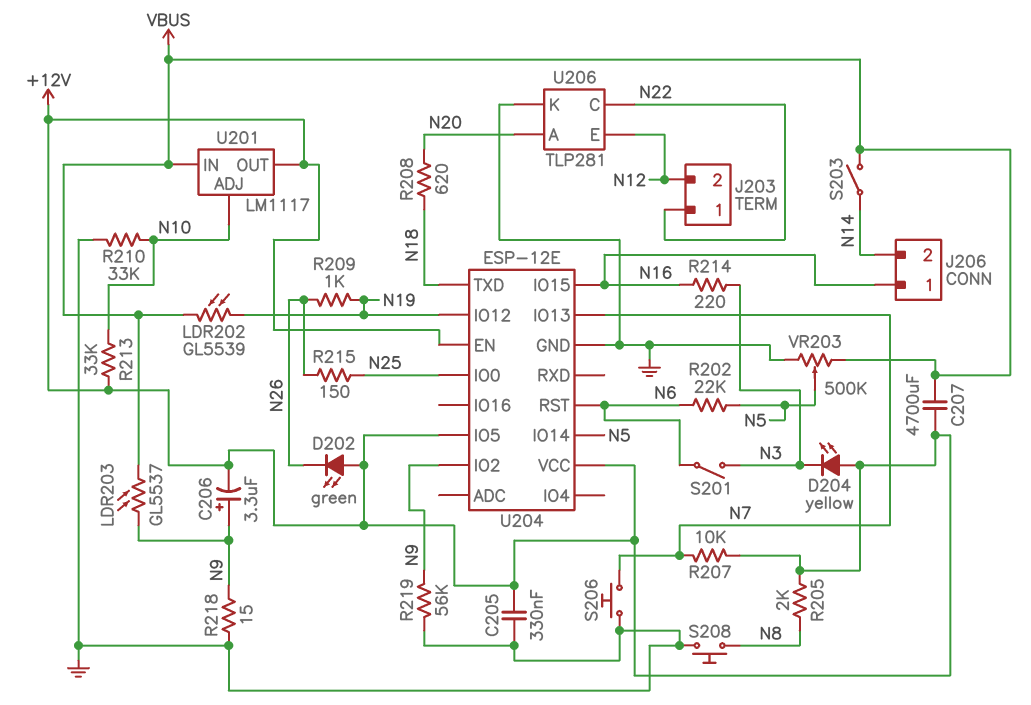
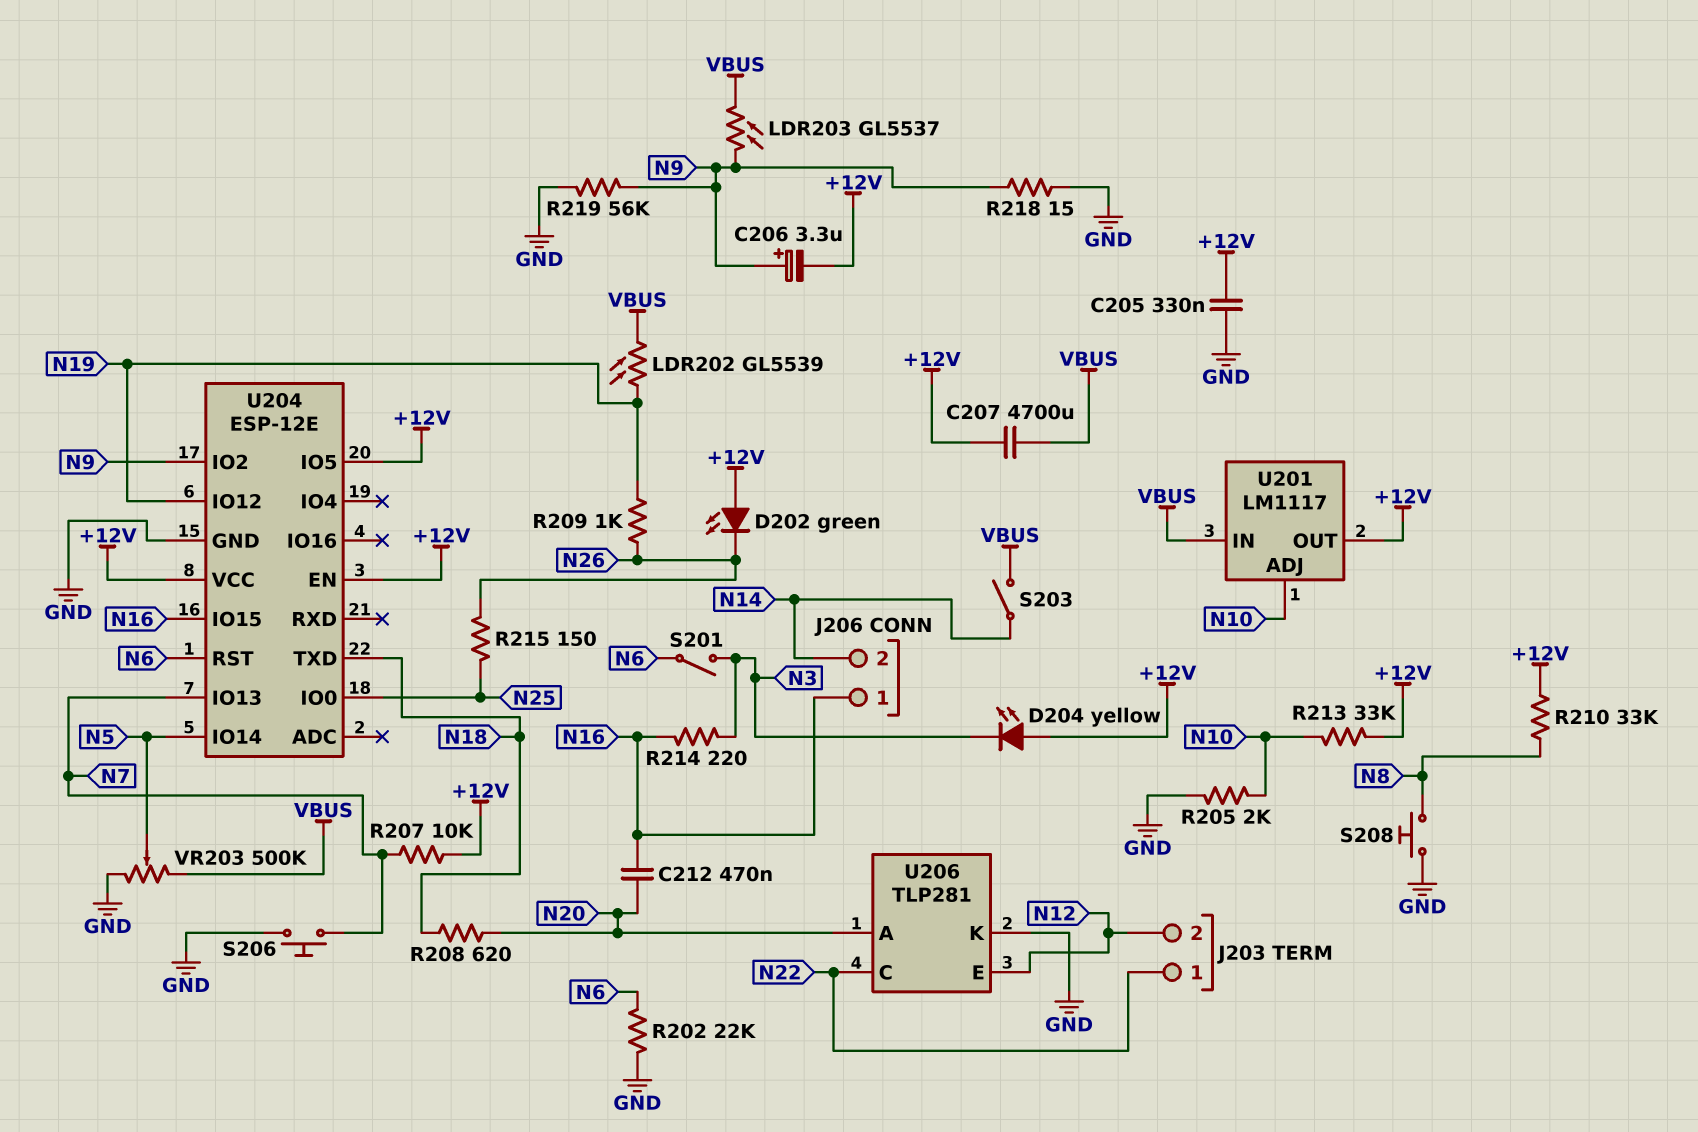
C212: none -> 470nF (N16, N20)
R202: 22k (N5, N6) -> 22k (GND, N6)
R205: 2k (+12V, N8) -> 2k (GND, N10)
R210: 33k (GND, N10) -> 33k (+12V, N8)

